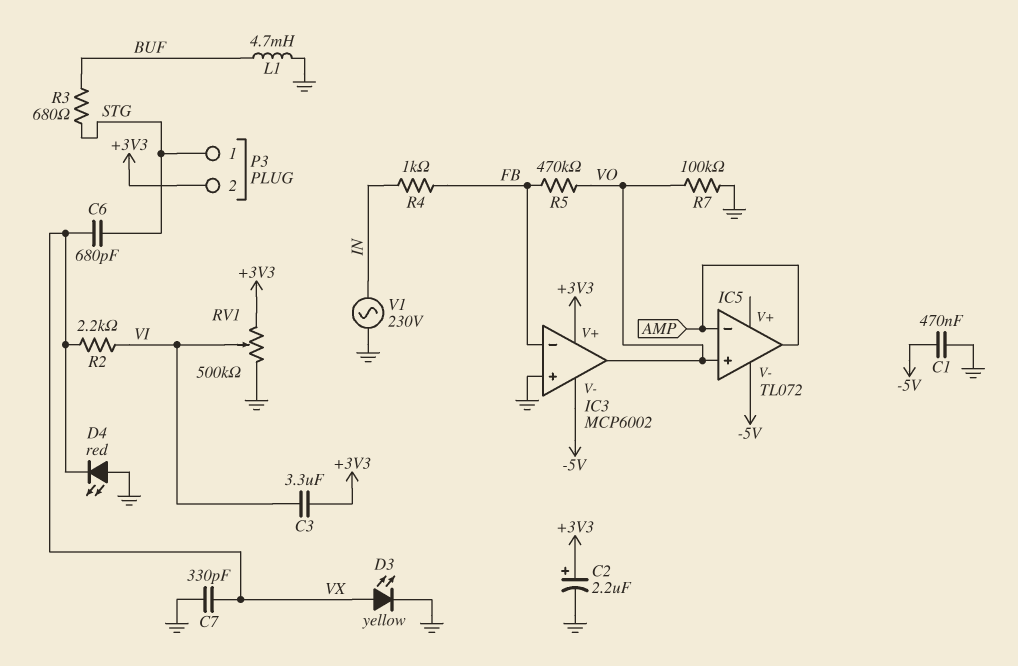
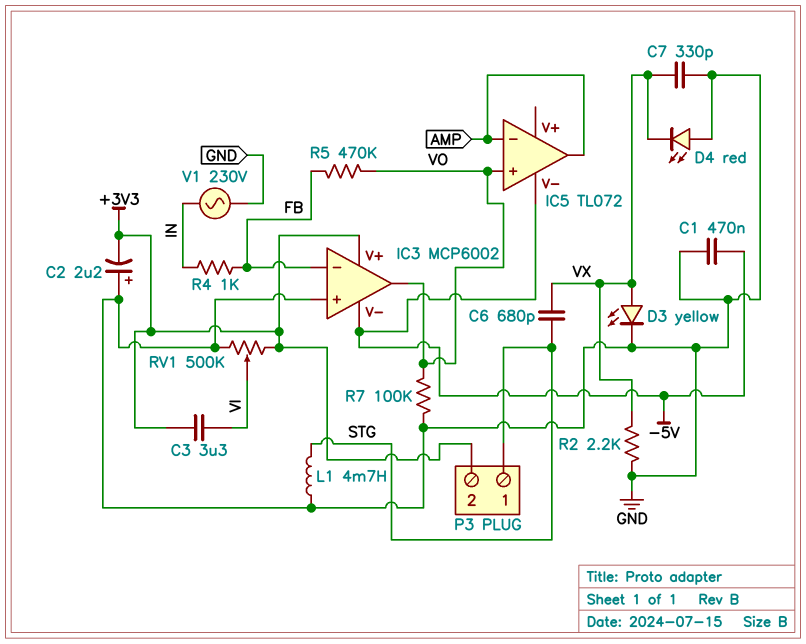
C2: 2.2uF (plus +3V3, minus GND) -> 2.2uF (plus GND, minus +3V3)
L1: 4.7mH (BUF, GND) -> 4.7mH (GND, STG)
R2: 2.2k (VI, VX) -> 2.2k (GND, VX)
R3: 680 (BUF, STG) -> none

